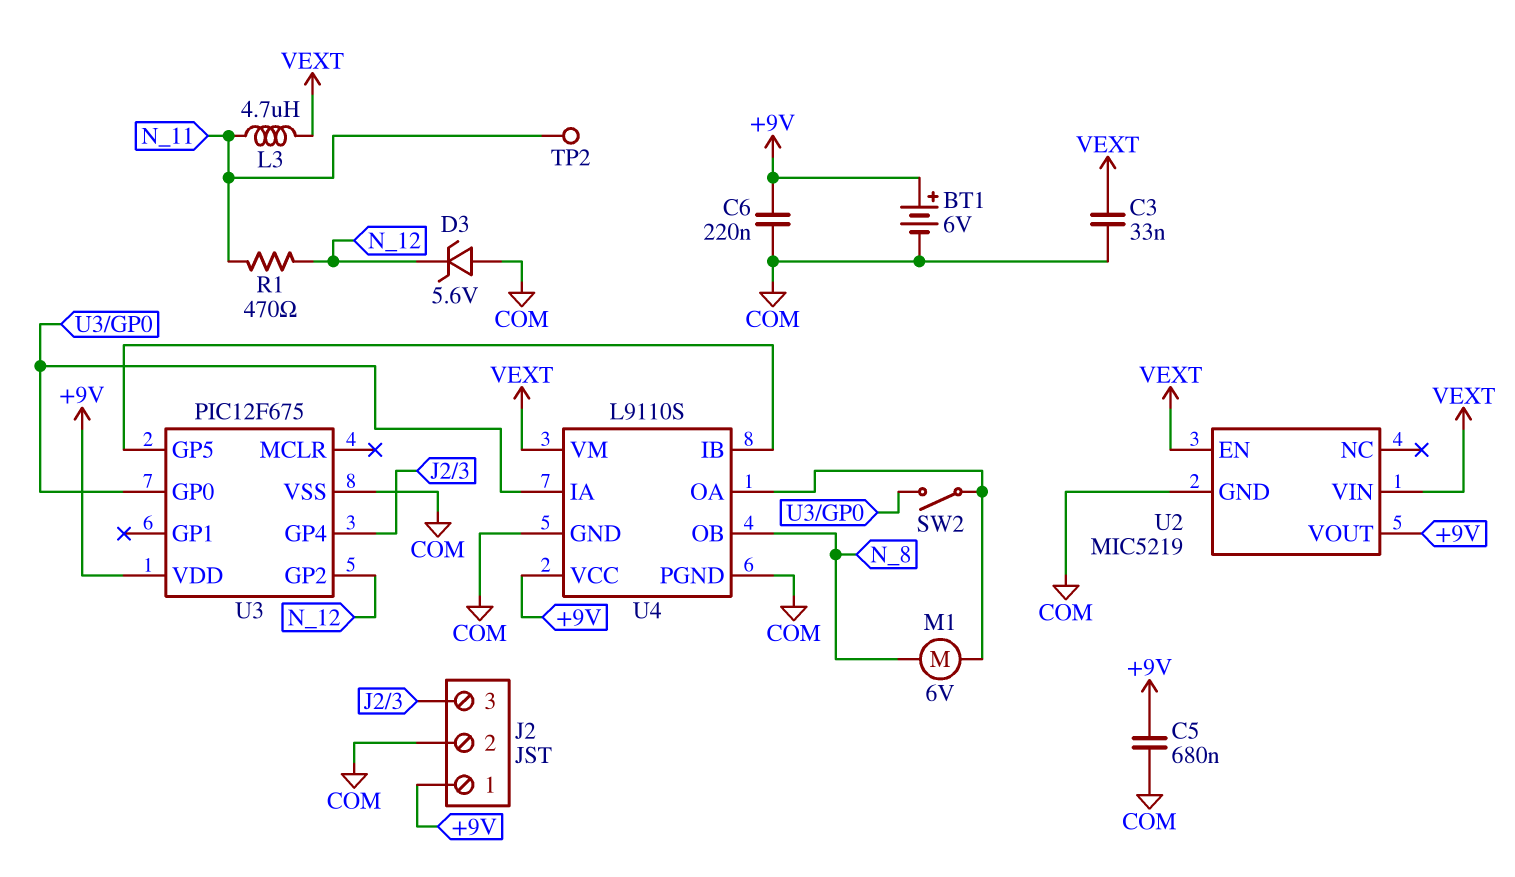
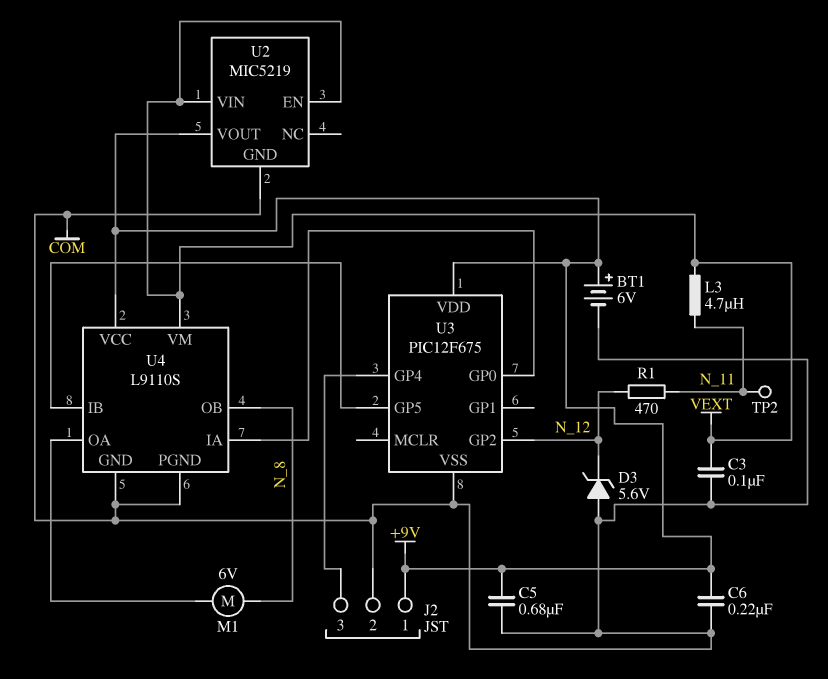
C3: 33nF (COM, VEXT) -> 100nF (COM, VEXT)
SW2: switch (U3/GP0, U4/OA) -> none

